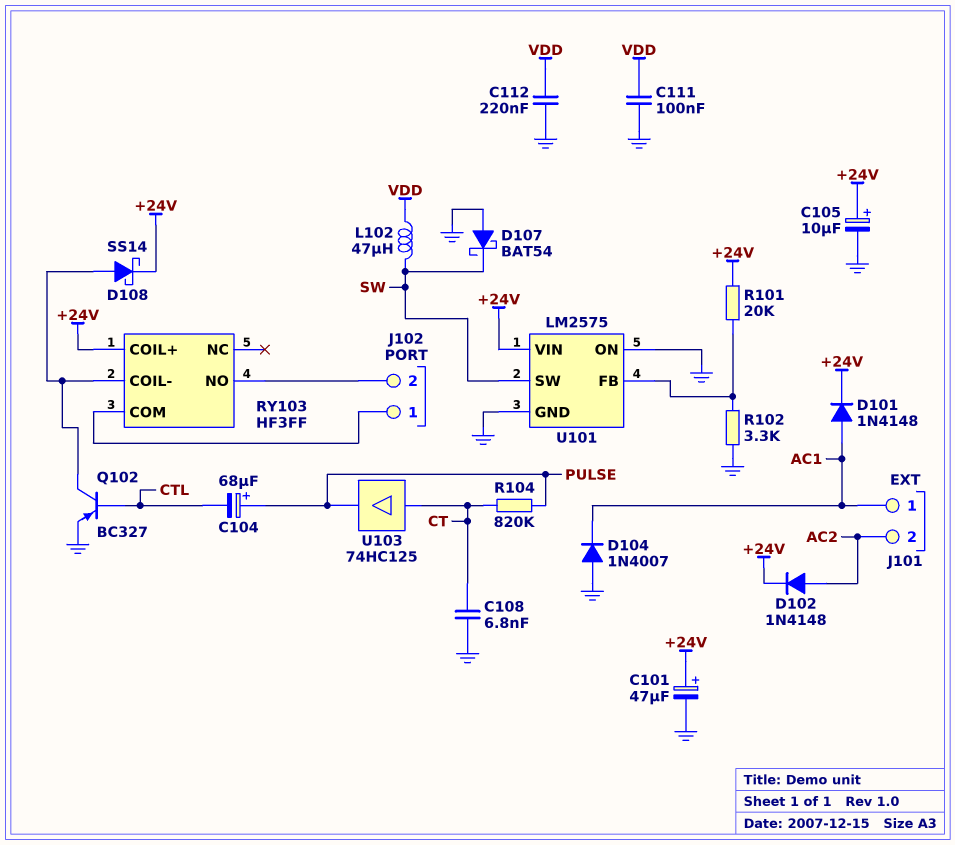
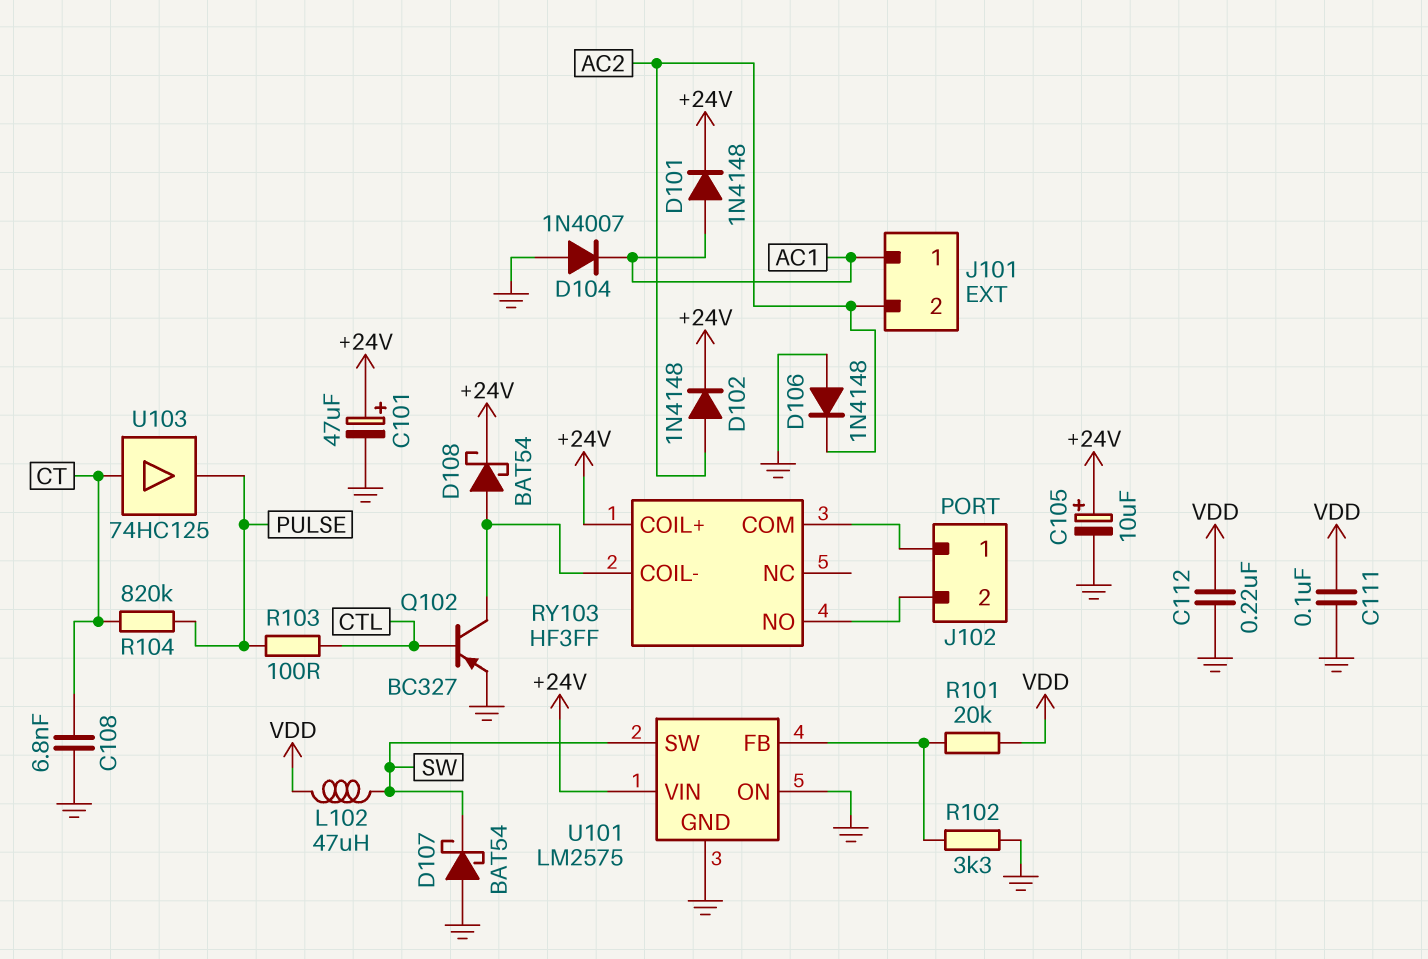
C104: 68uF (plus PULSE, minus CTL) -> none
D106: none -> diode 1N4148 (A GND, K AC2)
D108: schottky SS14 (A RY103/COIL-, K +24V) -> schottky BAT54 (A RY103/COIL-, K +24V)
R101: 20k (+24V, U101/FB) -> 20k (U101/FB, VDD)
R103: none -> 100 (CTL, PULSE)

